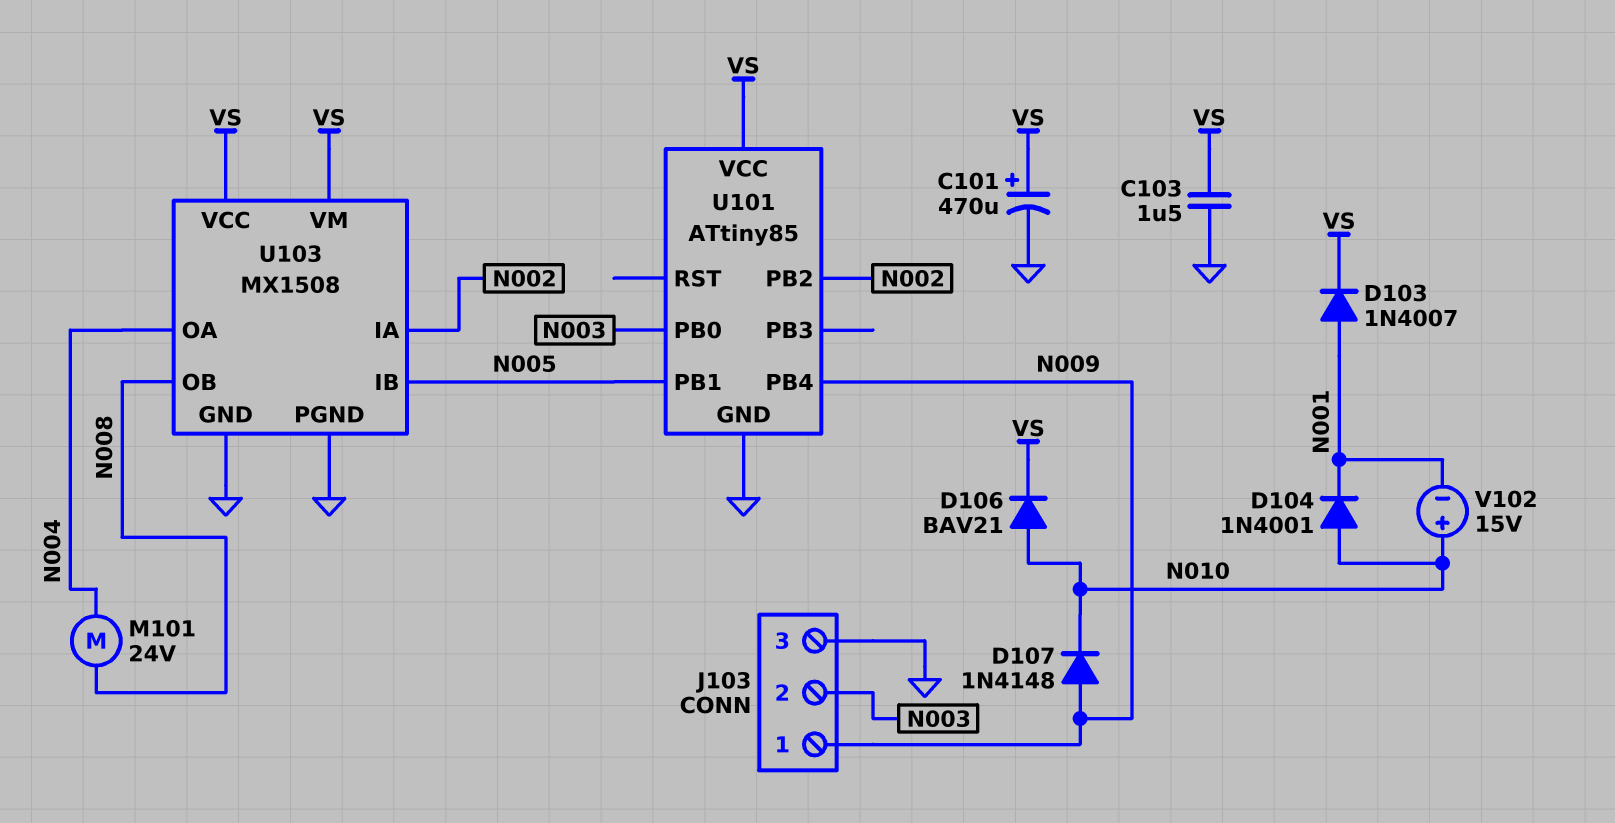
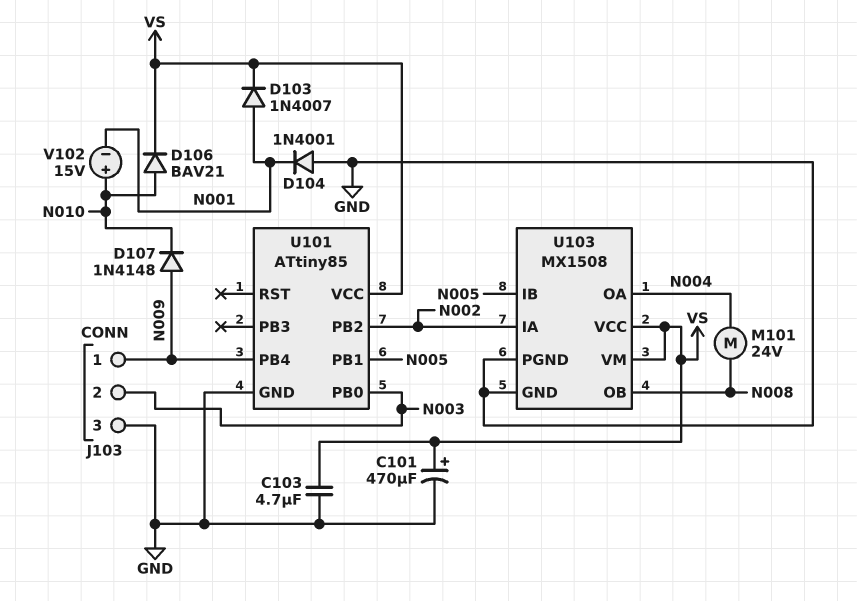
C103: 1.5uF (GND, VS) -> 4.7uF (GND, VS)
D104: diode 1N4001 (A N010, K N001) -> diode 1N4001 (A GND, K N001)

